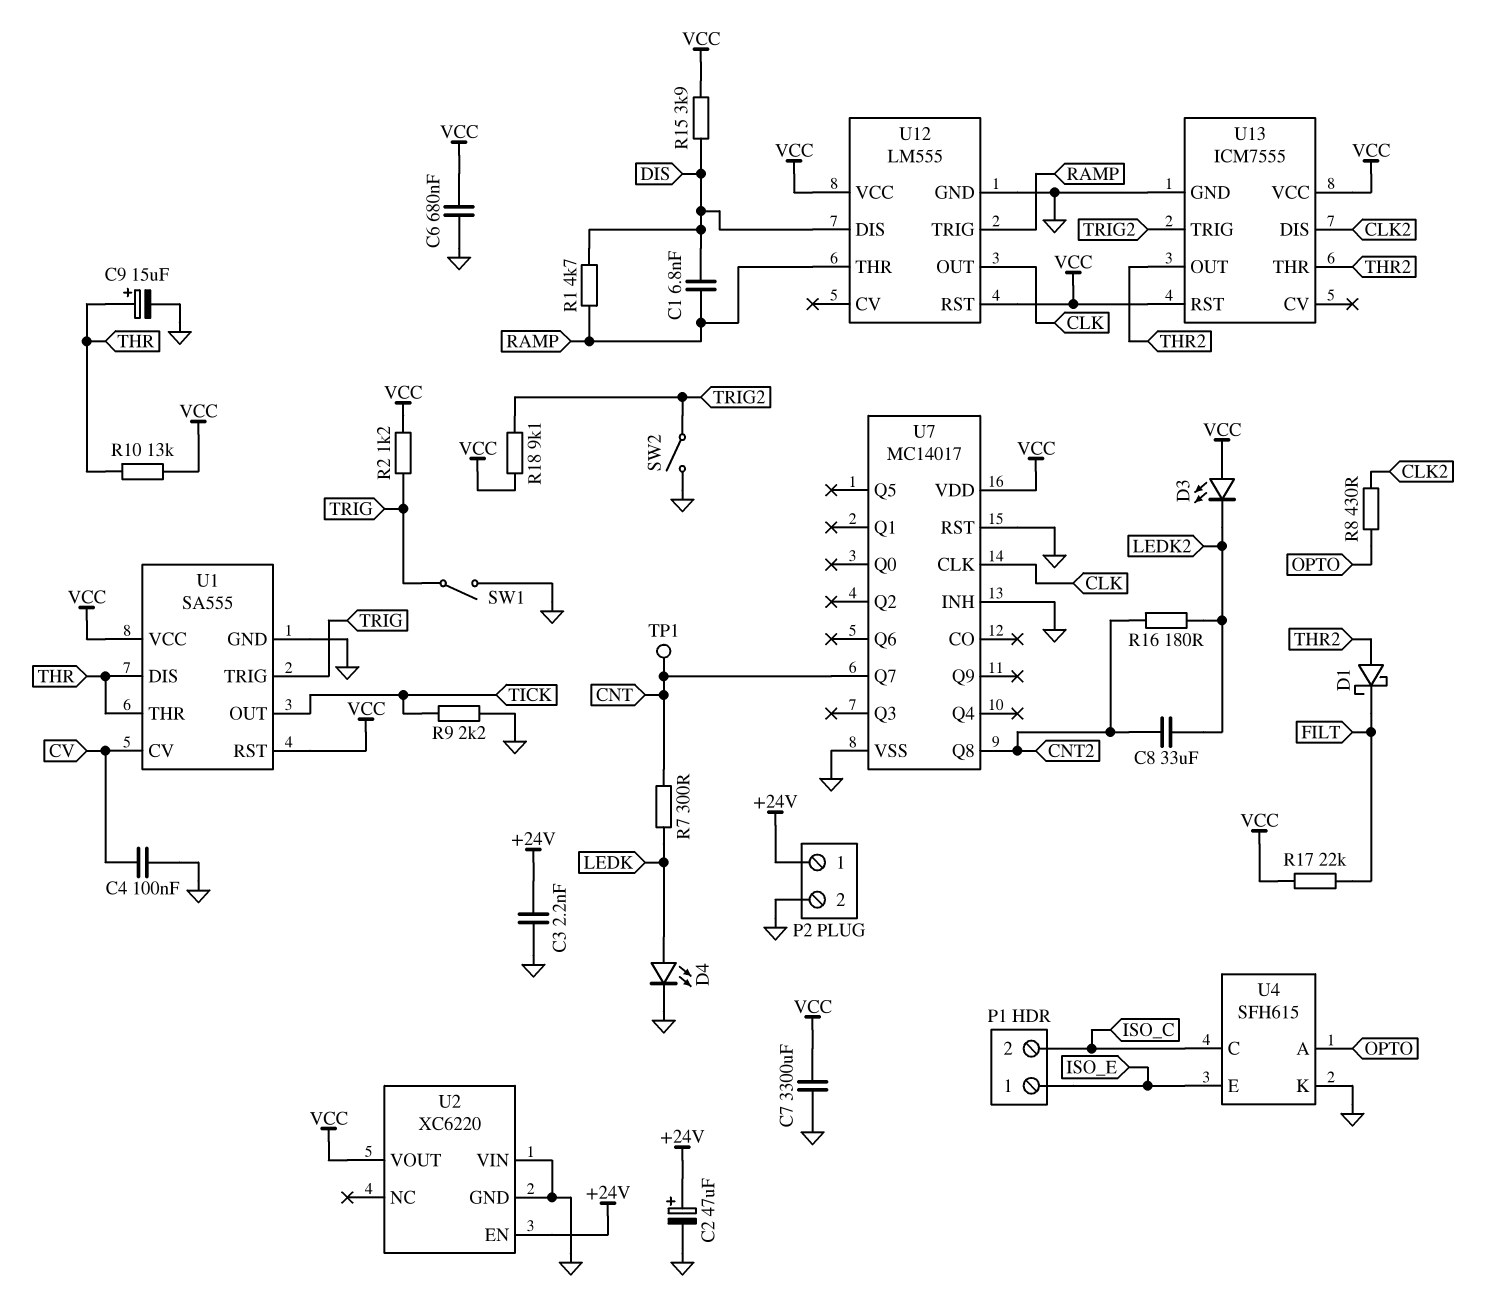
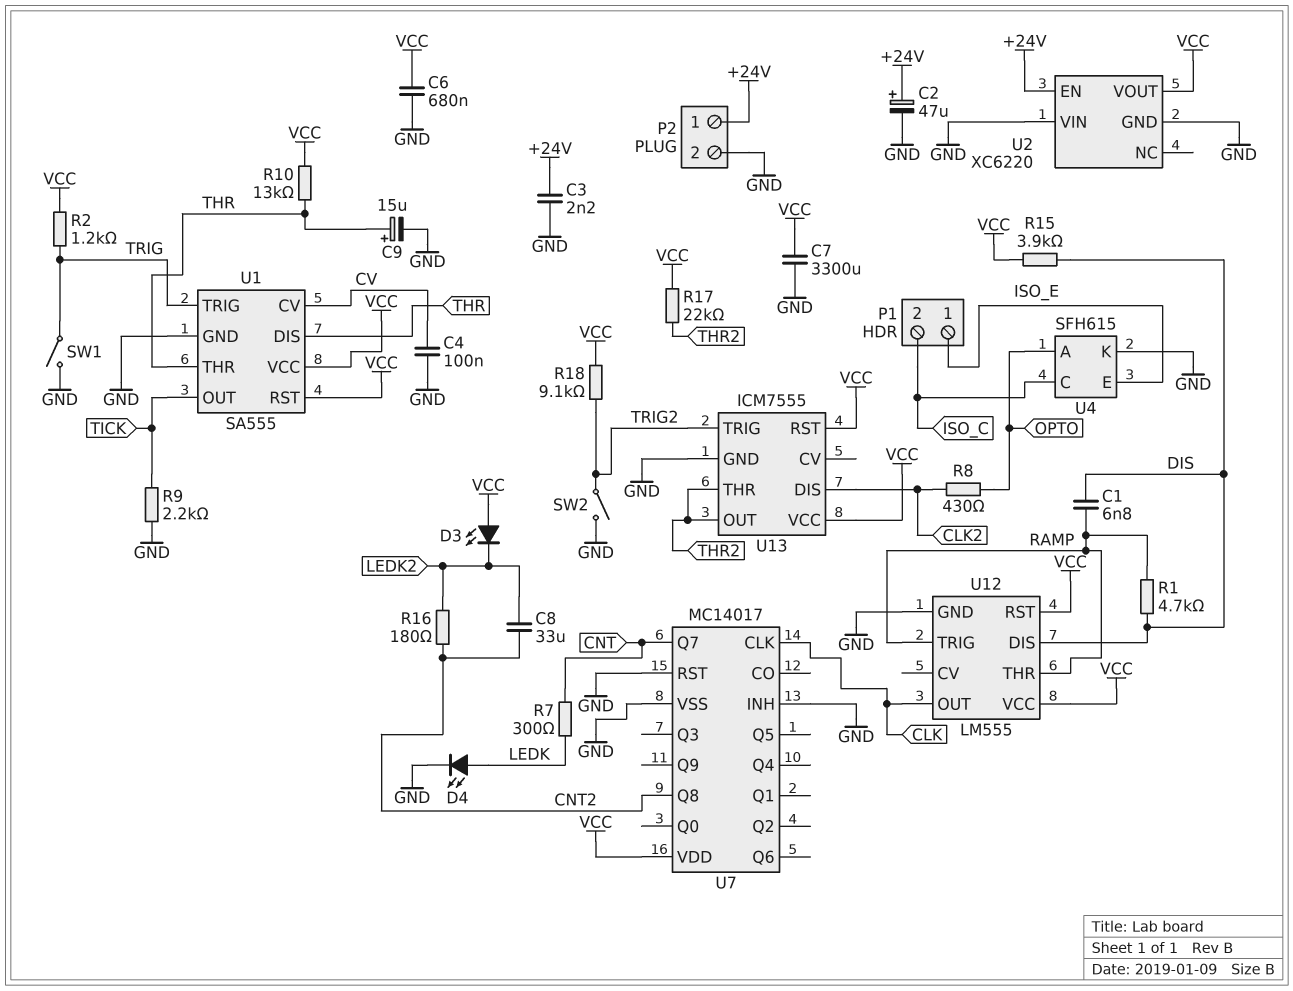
D1: schottky (A THR2, K FILT) -> none
R17: 22k (FILT, VCC) -> 22k (THR2, VCC)
TP1: test point (CNT) -> none

